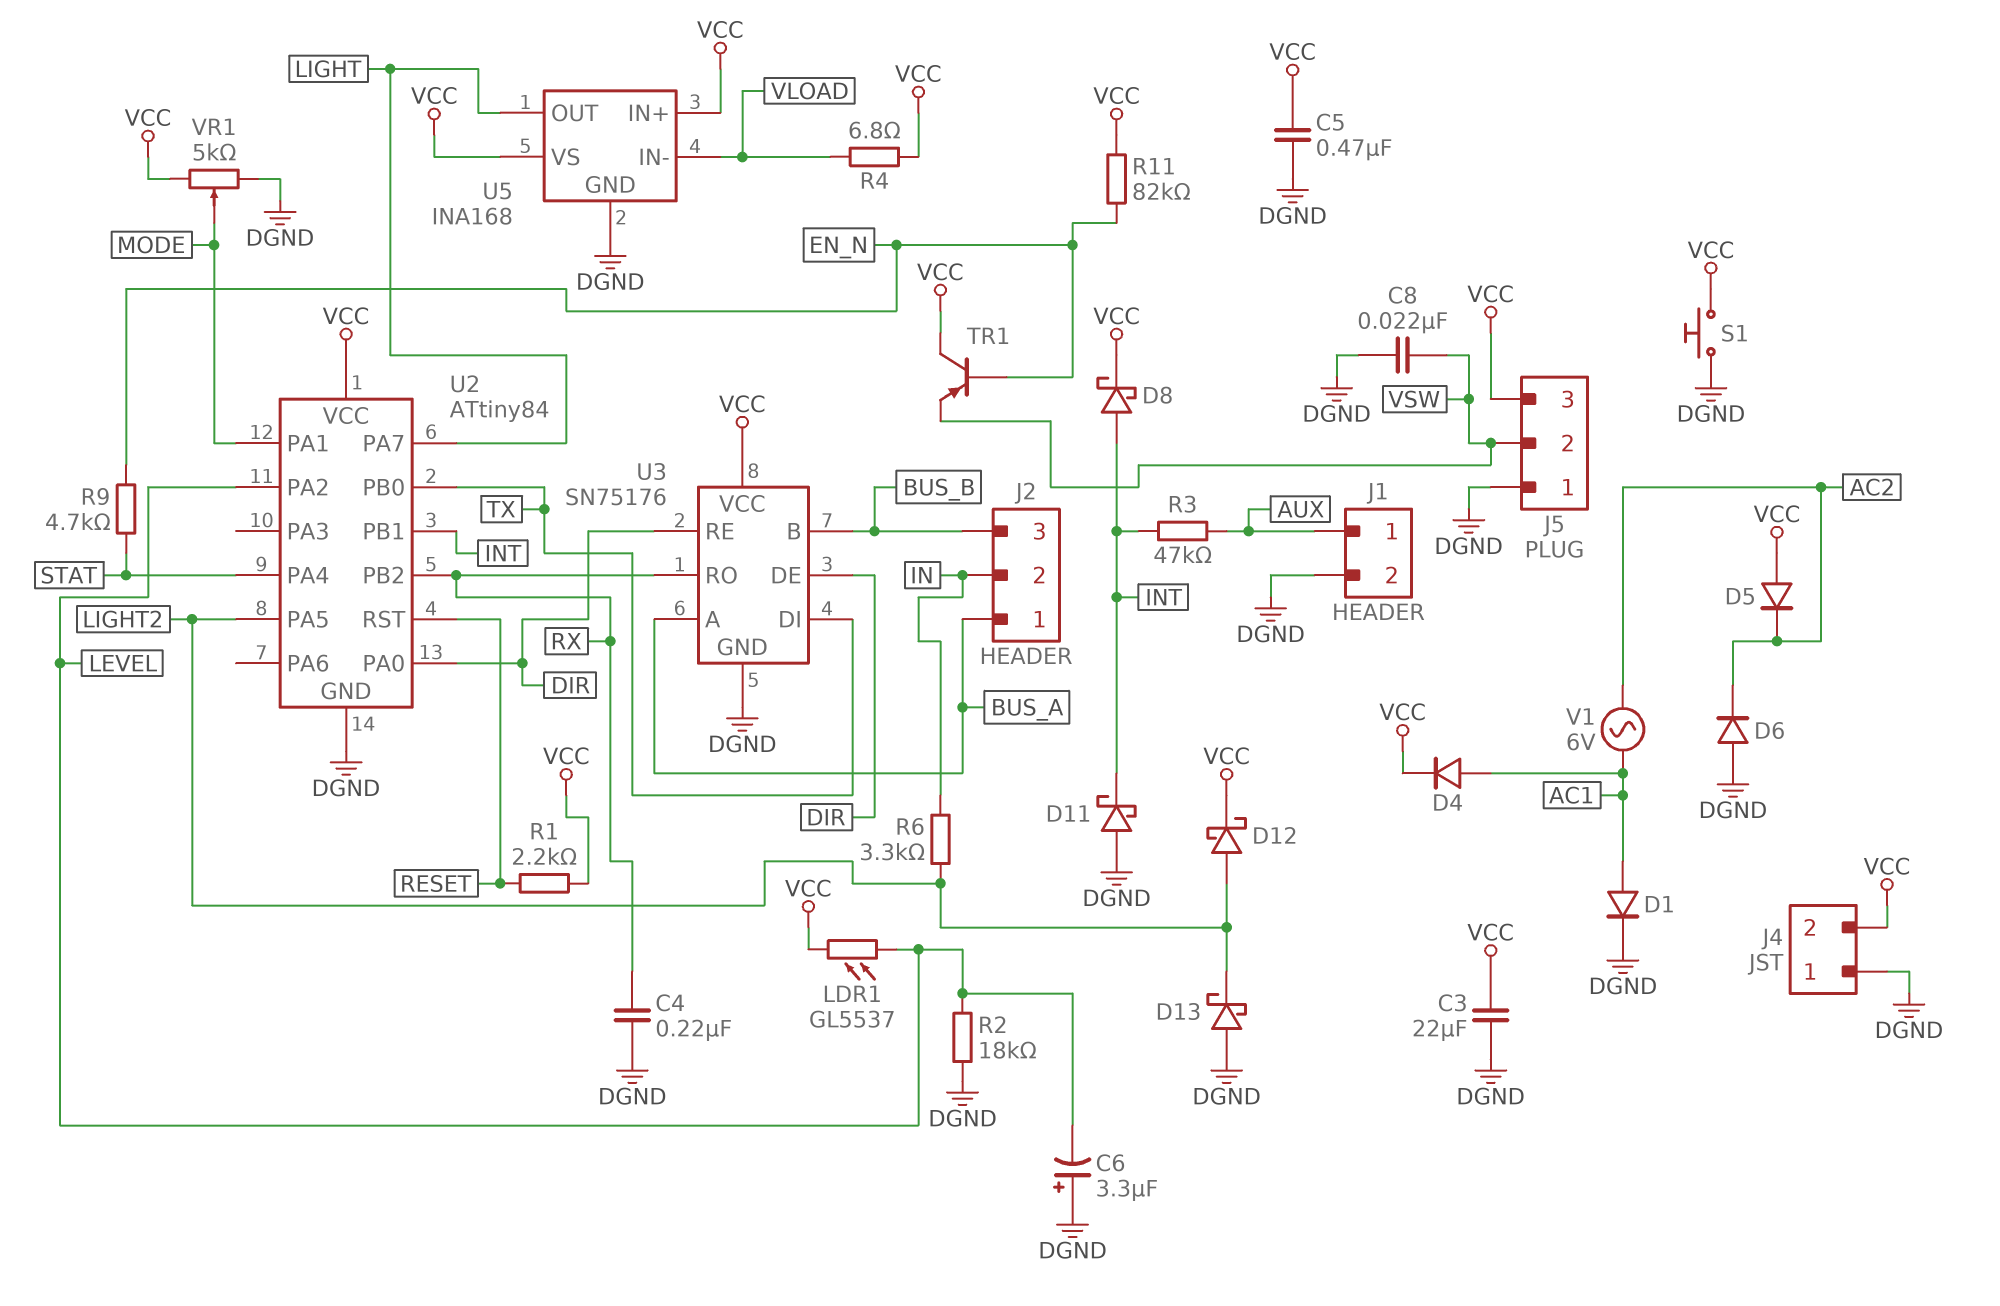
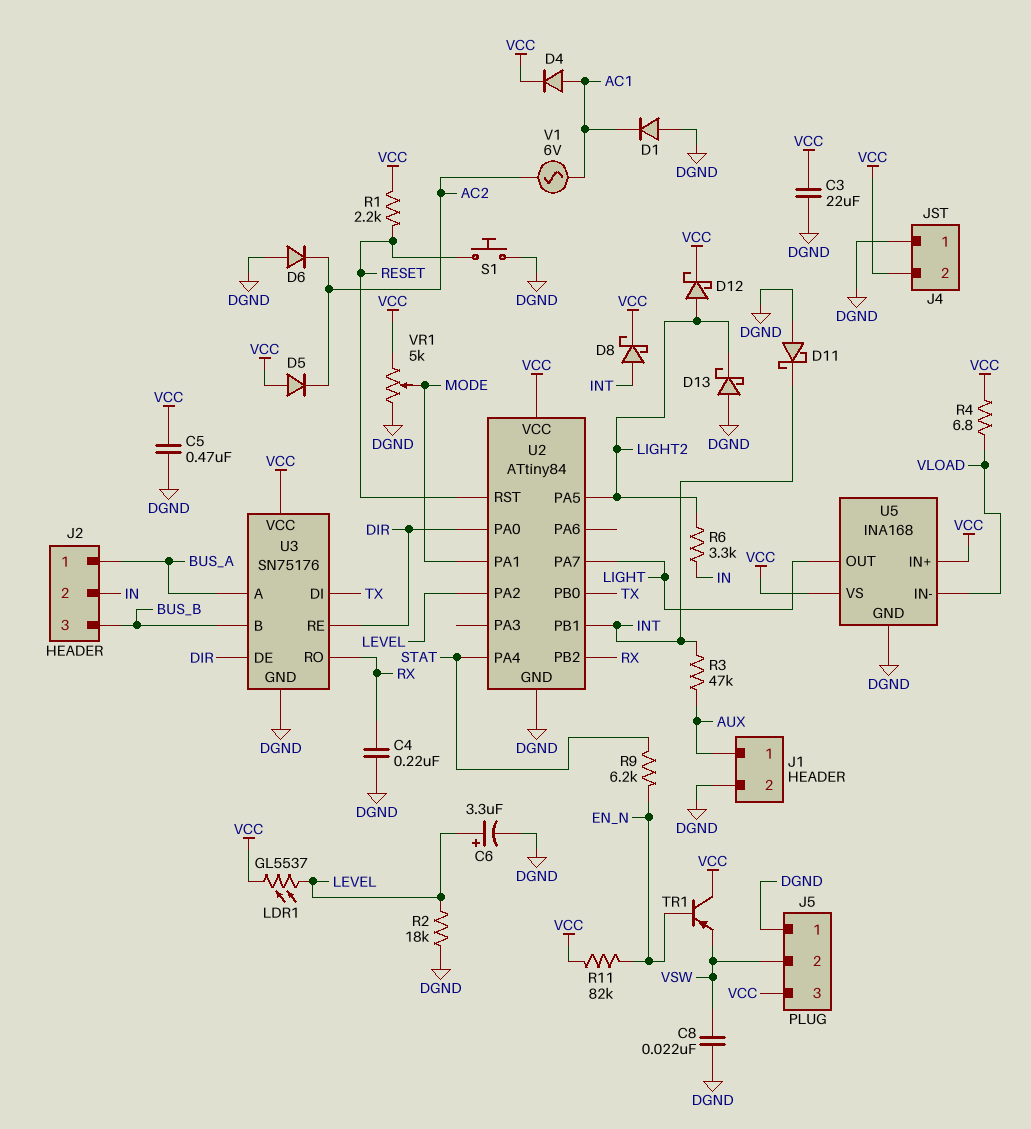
C6: 3.3uF (plus DGND, minus LEVEL) -> 3.3uF (plus LEVEL, minus DGND)
D1: diode (A AC1, K DGND) -> diode (A DGND, K AC1)
R9: 4.7k (EN_N, STAT) -> 6.2k (EN_N, STAT)
S1: button (DGND, VCC) -> button (DGND, RESET)

